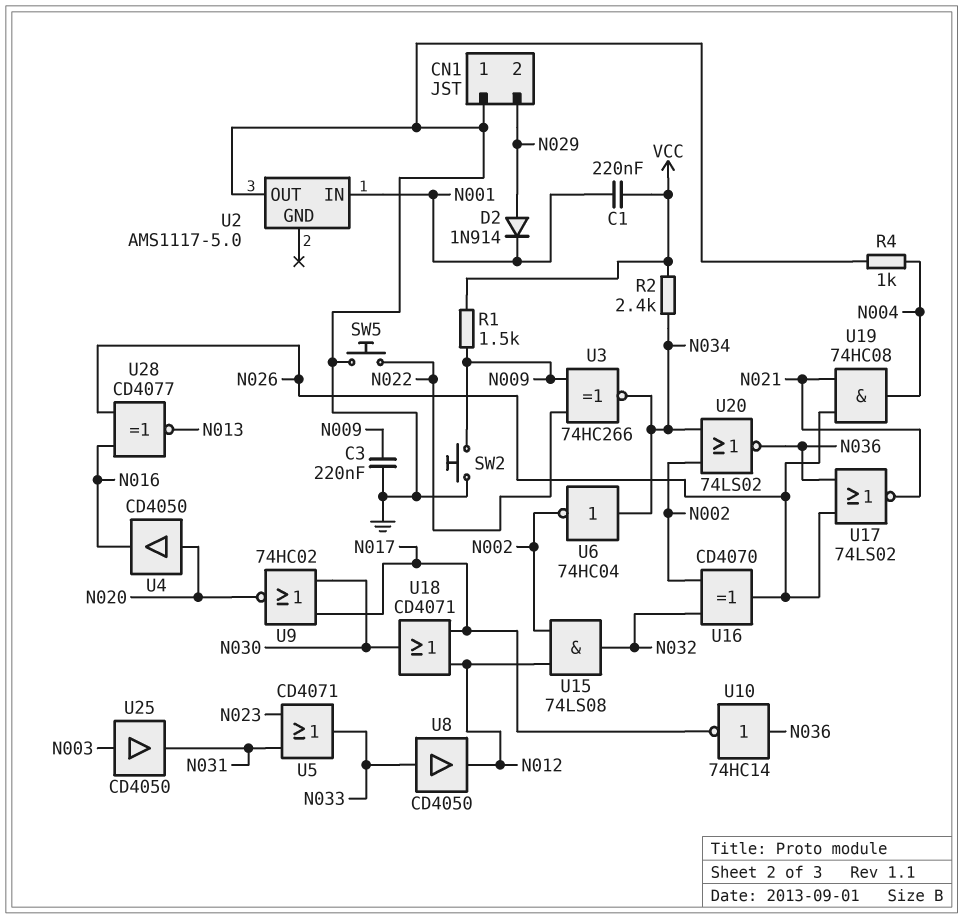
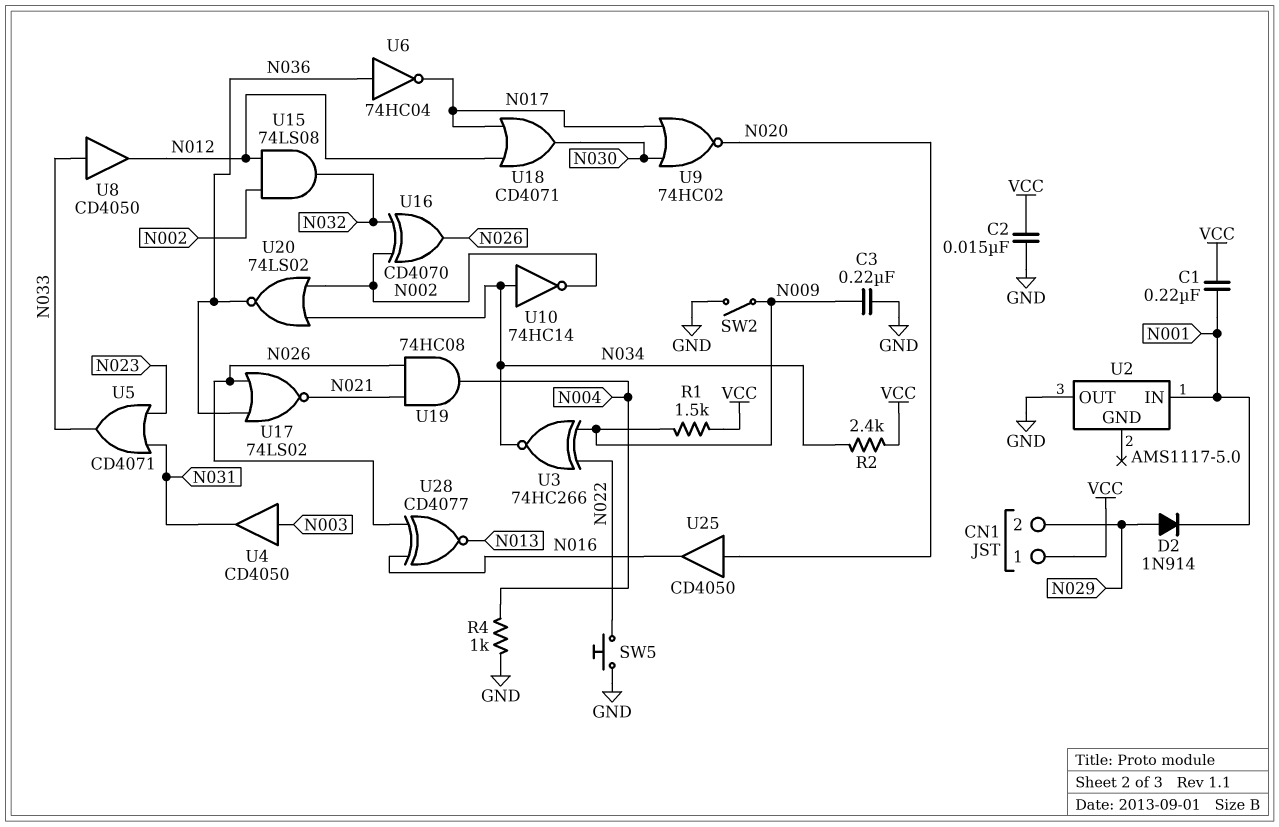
C2: none -> 15nF (GND, VCC)
CN1 pin 1: GND -> VCC
SW2: button (GND, N009) -> switch (GND, N009)
U4: buffer CD4050 (in N020, out N016) -> buffer CD4050 (in N003, out N031)
U6: NOT 74HC04 (in N034, out N002) -> NOT 74HC04 (in N036, out N017)
U10: NOT 74HC14 (in N036, out N017) -> NOT 74HC14 (in N034, out N002)
U25: buffer CD4050 (in N003, out N031) -> buffer CD4050 (in N020, out N016)

